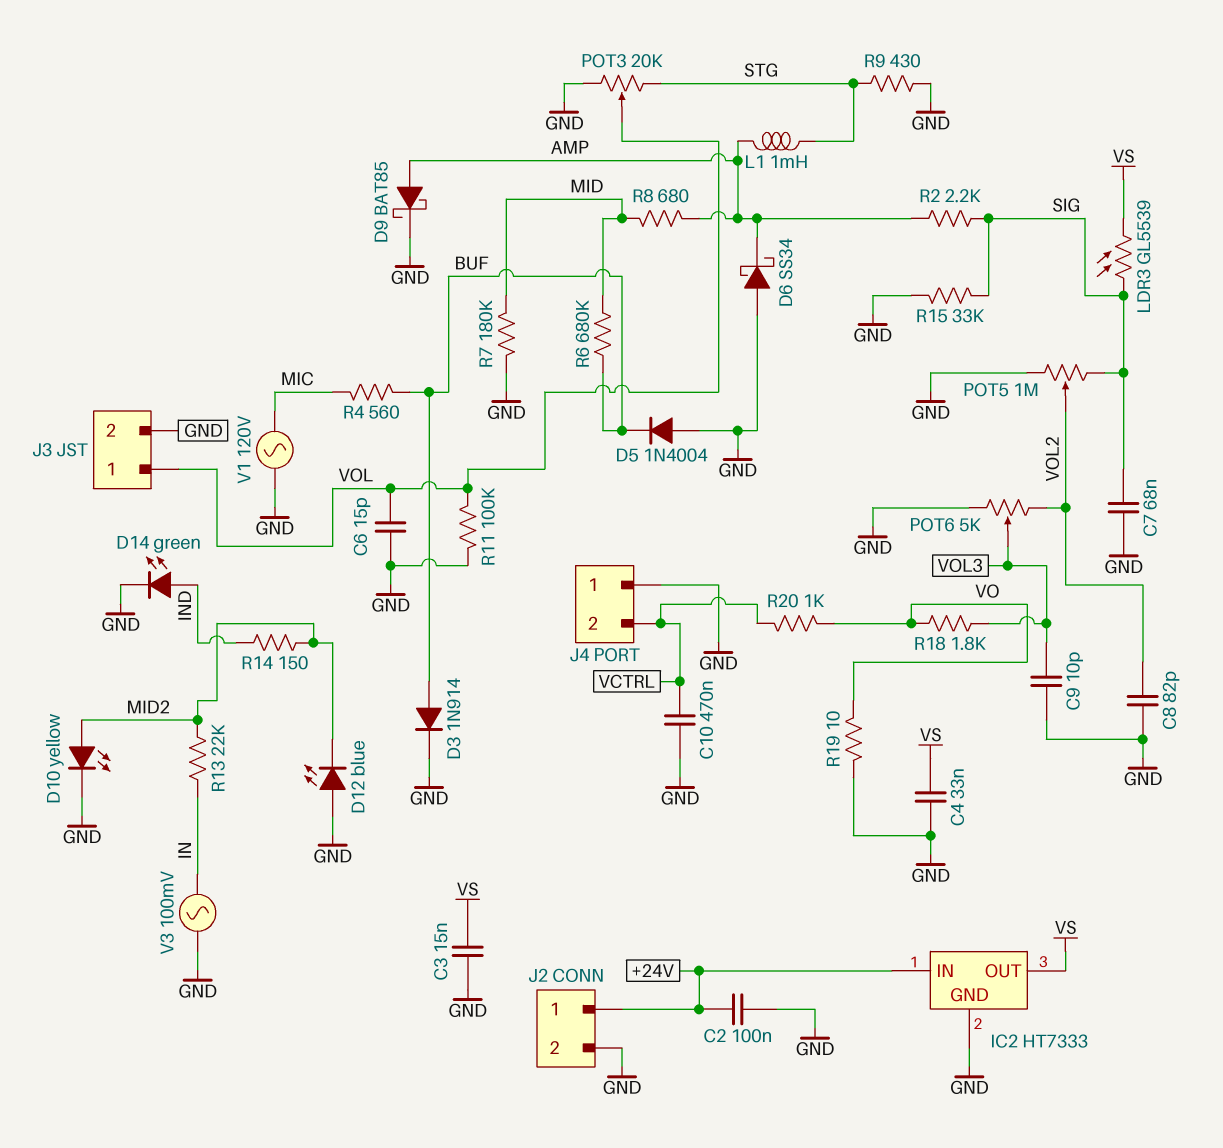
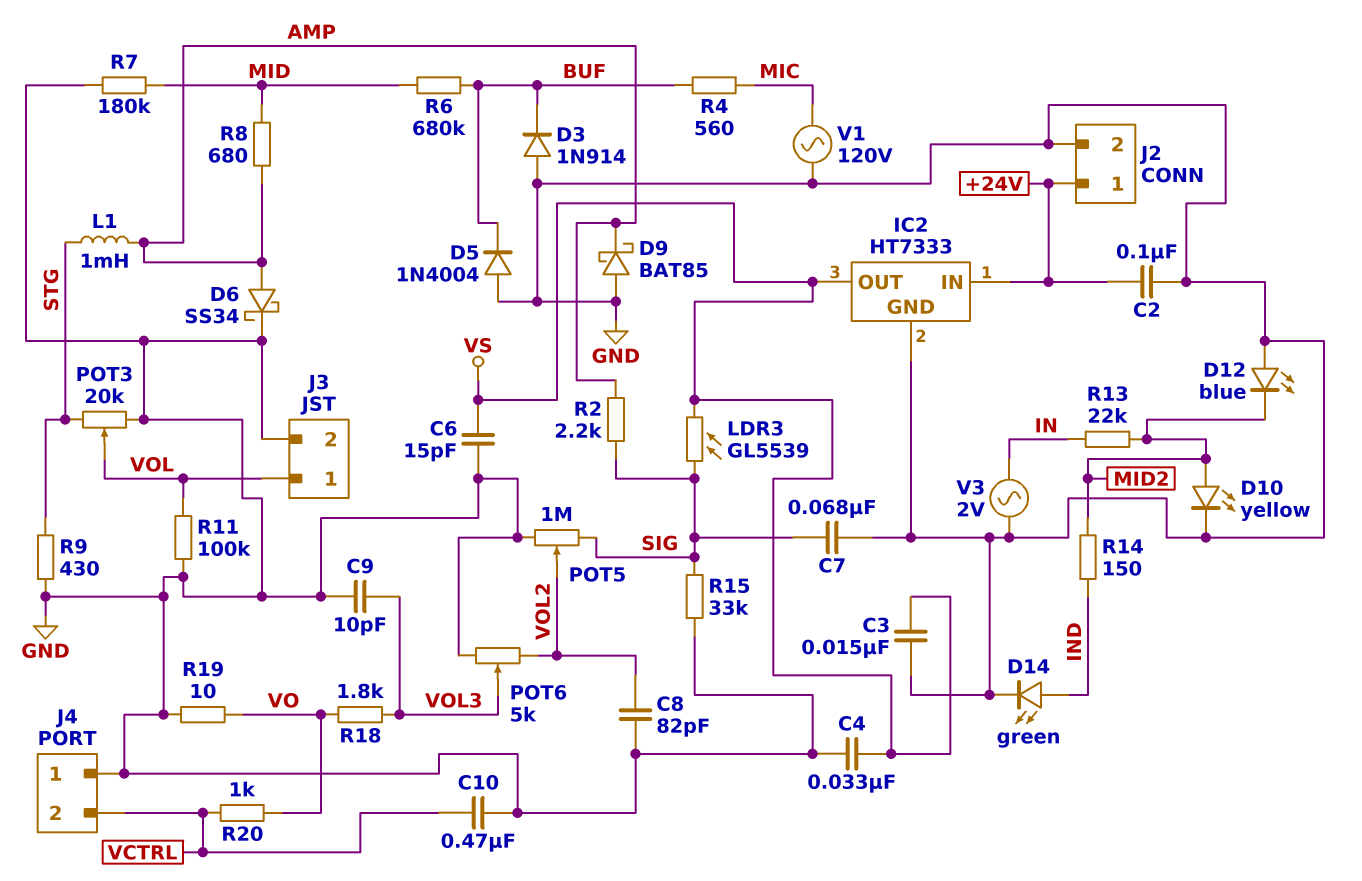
C6: 15pF (GND, VOL) -> 15pF (GND, VS)
D3: diode 1N914 (A BUF, K GND) -> diode 1N914 (A GND, K BUF)
D6: schottky SS34 (A GND, K AMP) -> schottky SS34 (A AMP, K GND)
D9: schottky BAT85 (A AMP, K GND) -> schottky BAT85 (A GND, K AMP)
V3: AC 100mV (GND, IN) -> AC 2V (GND, IN)

